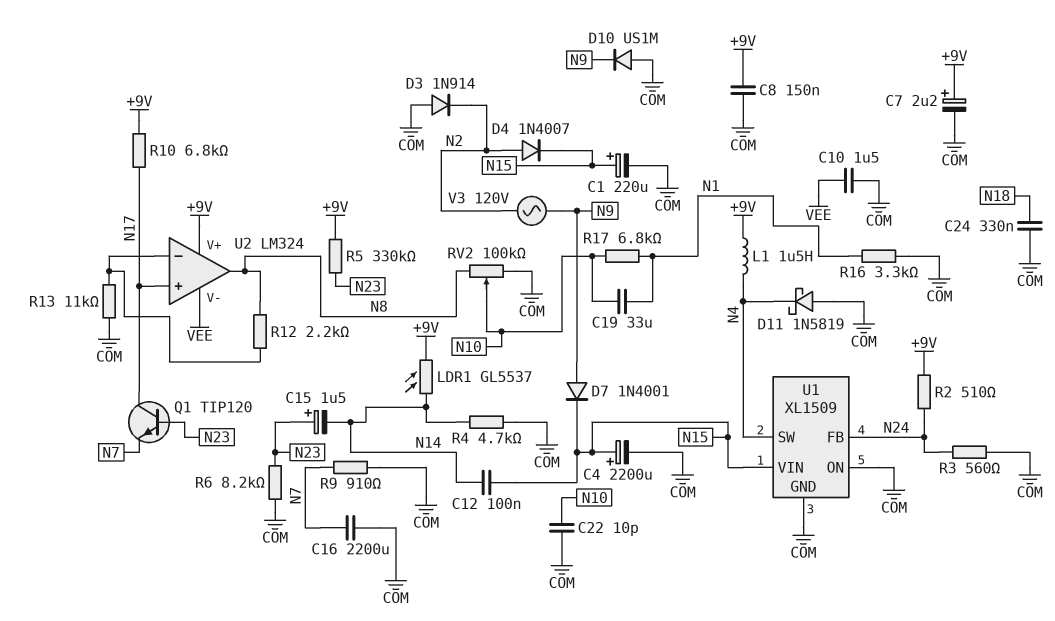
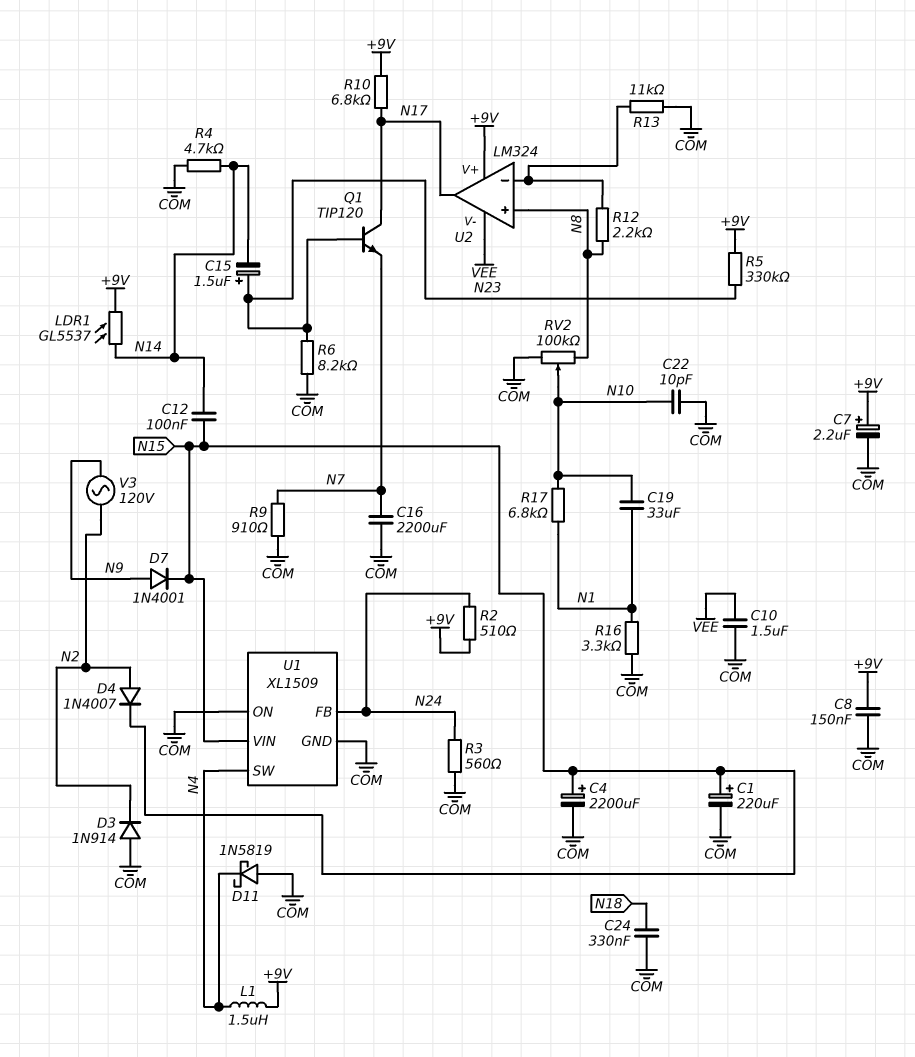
D10: diode US1M (A COM, K N9) -> none
U2 pin in+: N17 -> N8
U2 pin out: N8 -> N17

